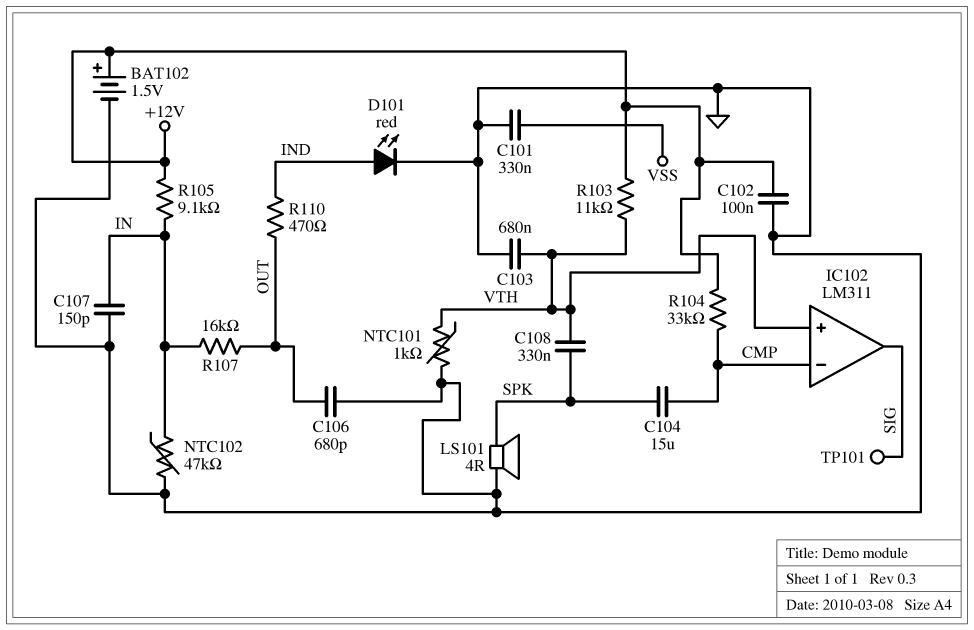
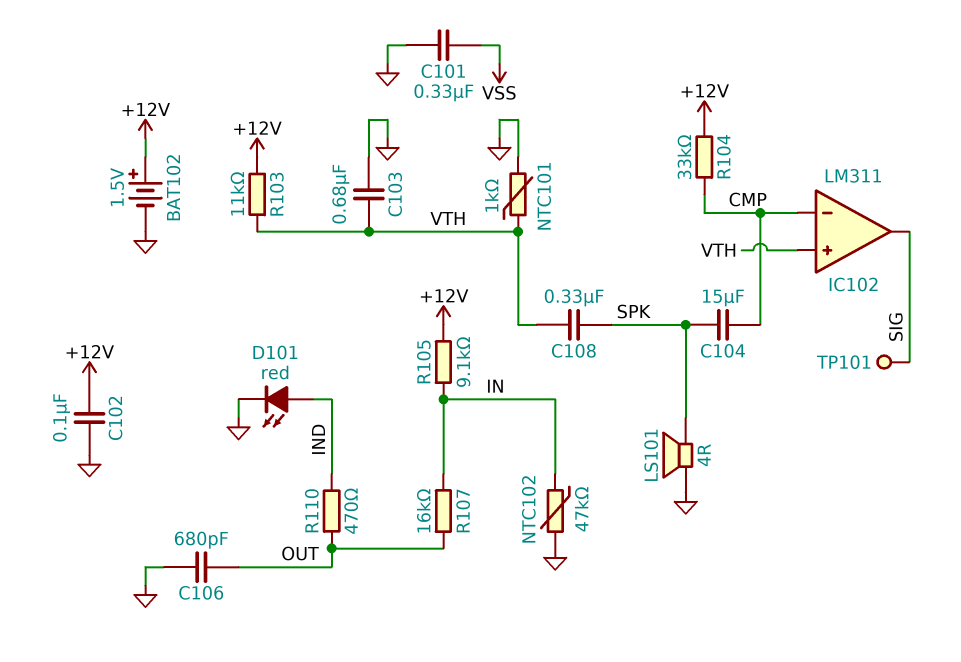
C107: 150pF (GND, IN) -> none

